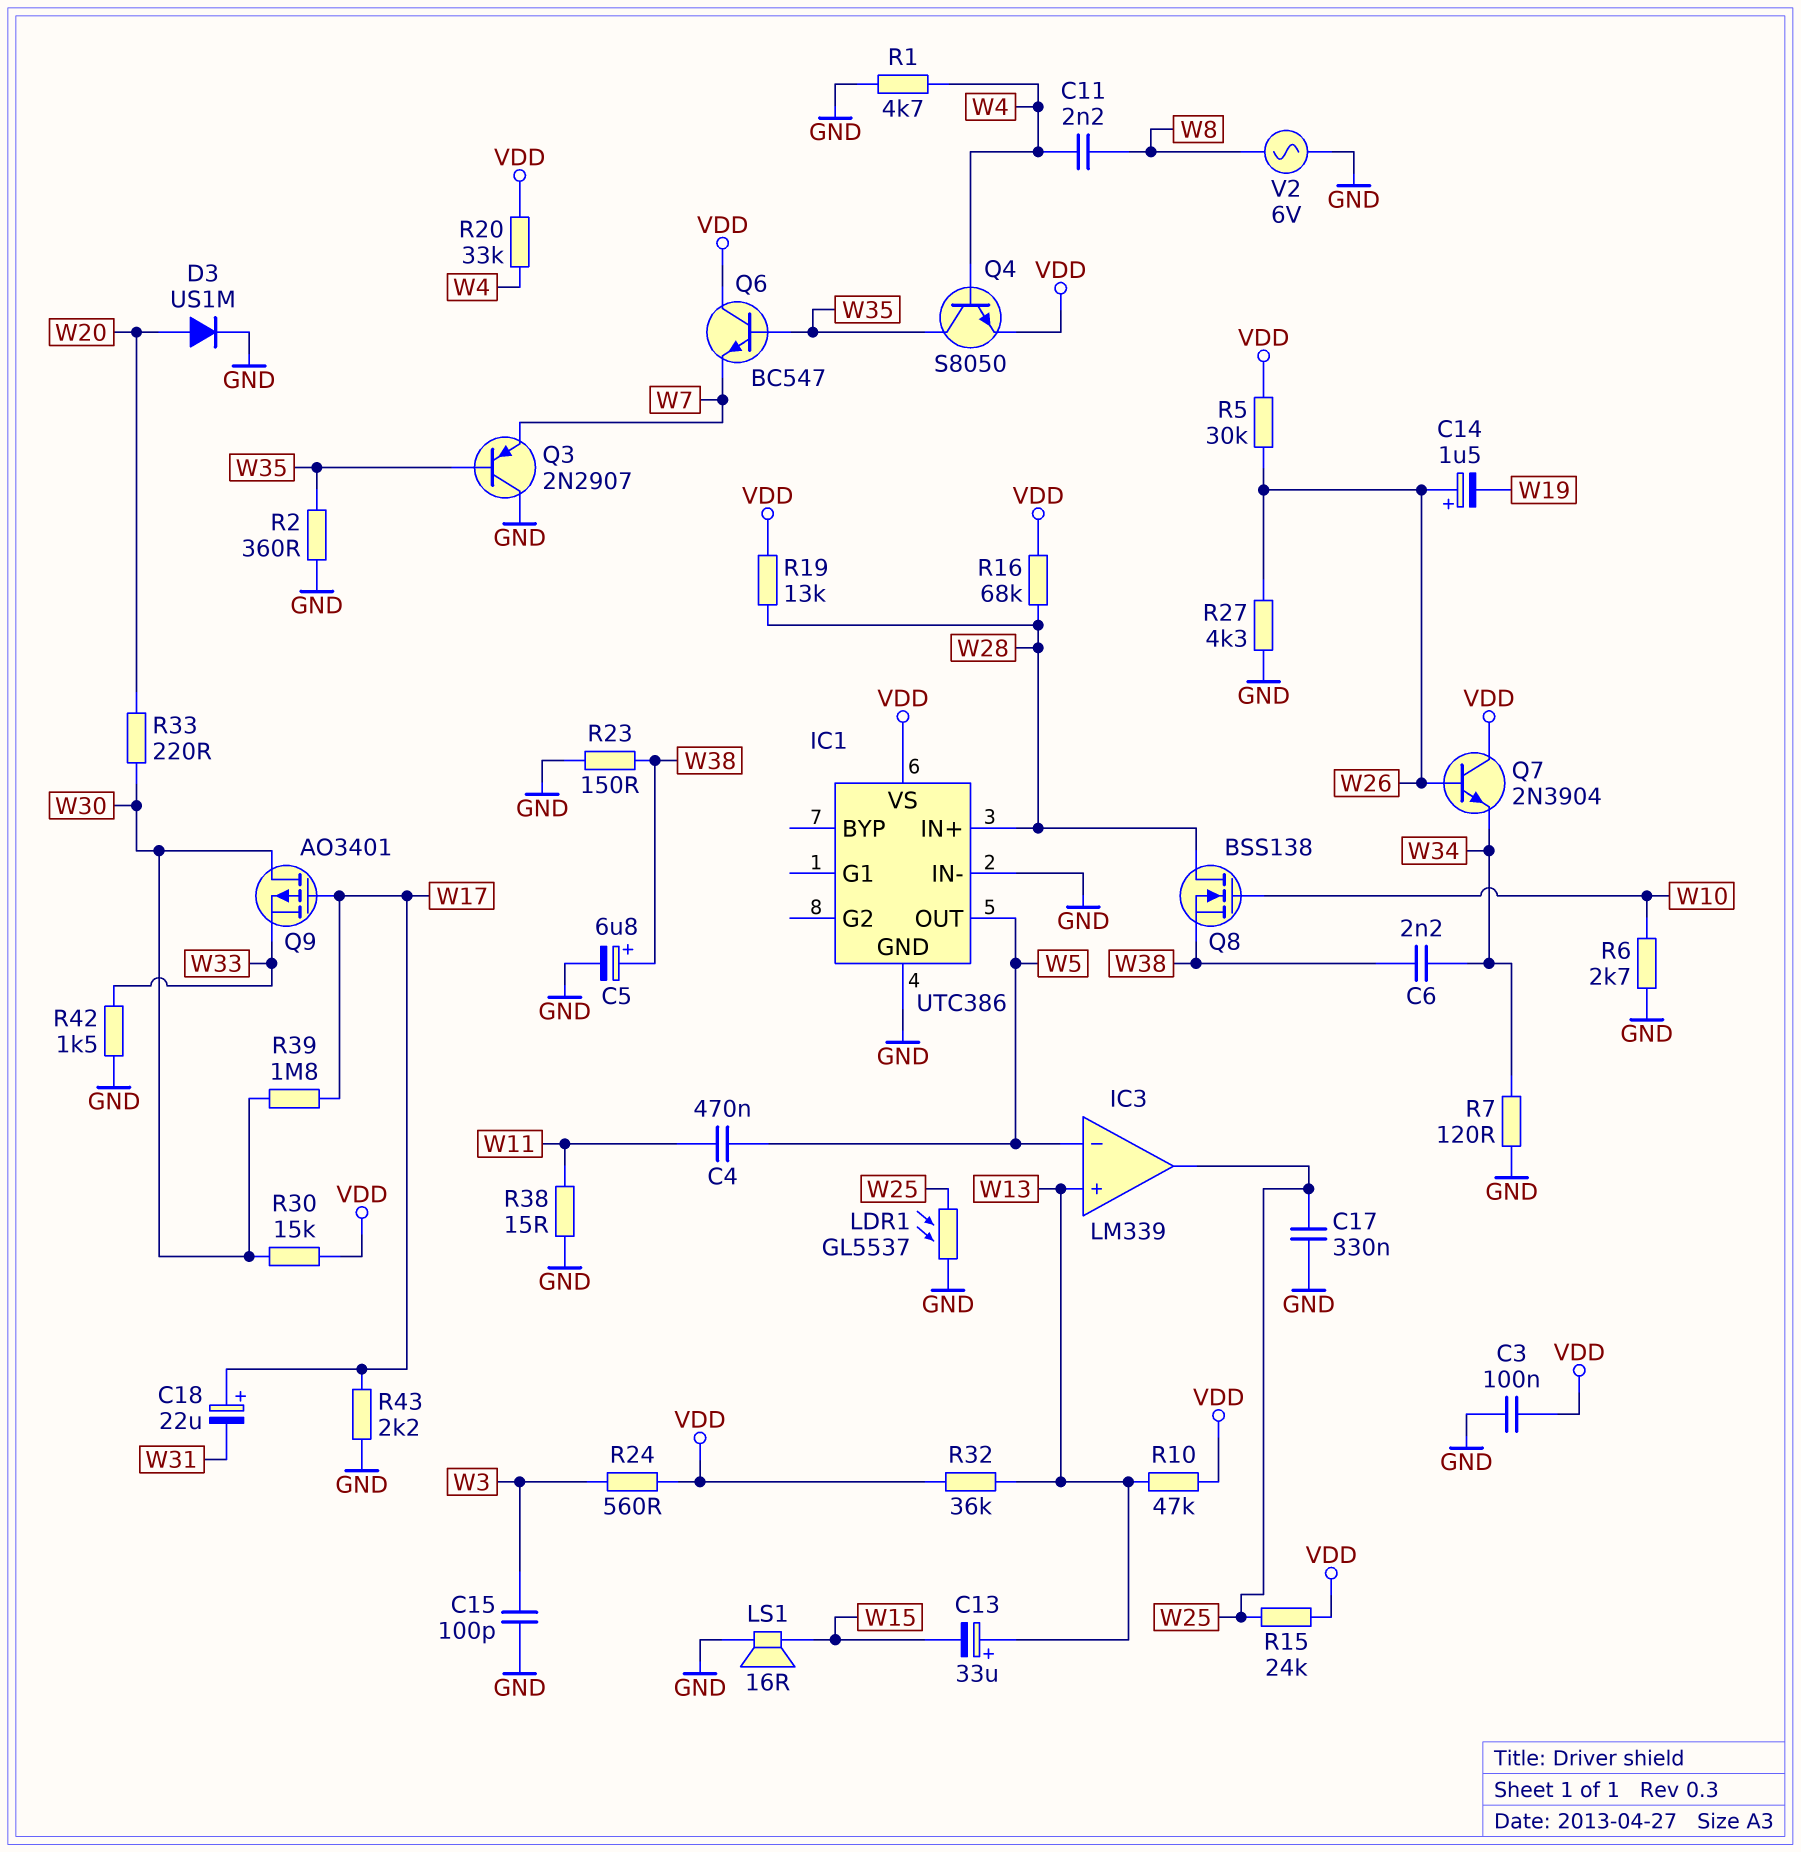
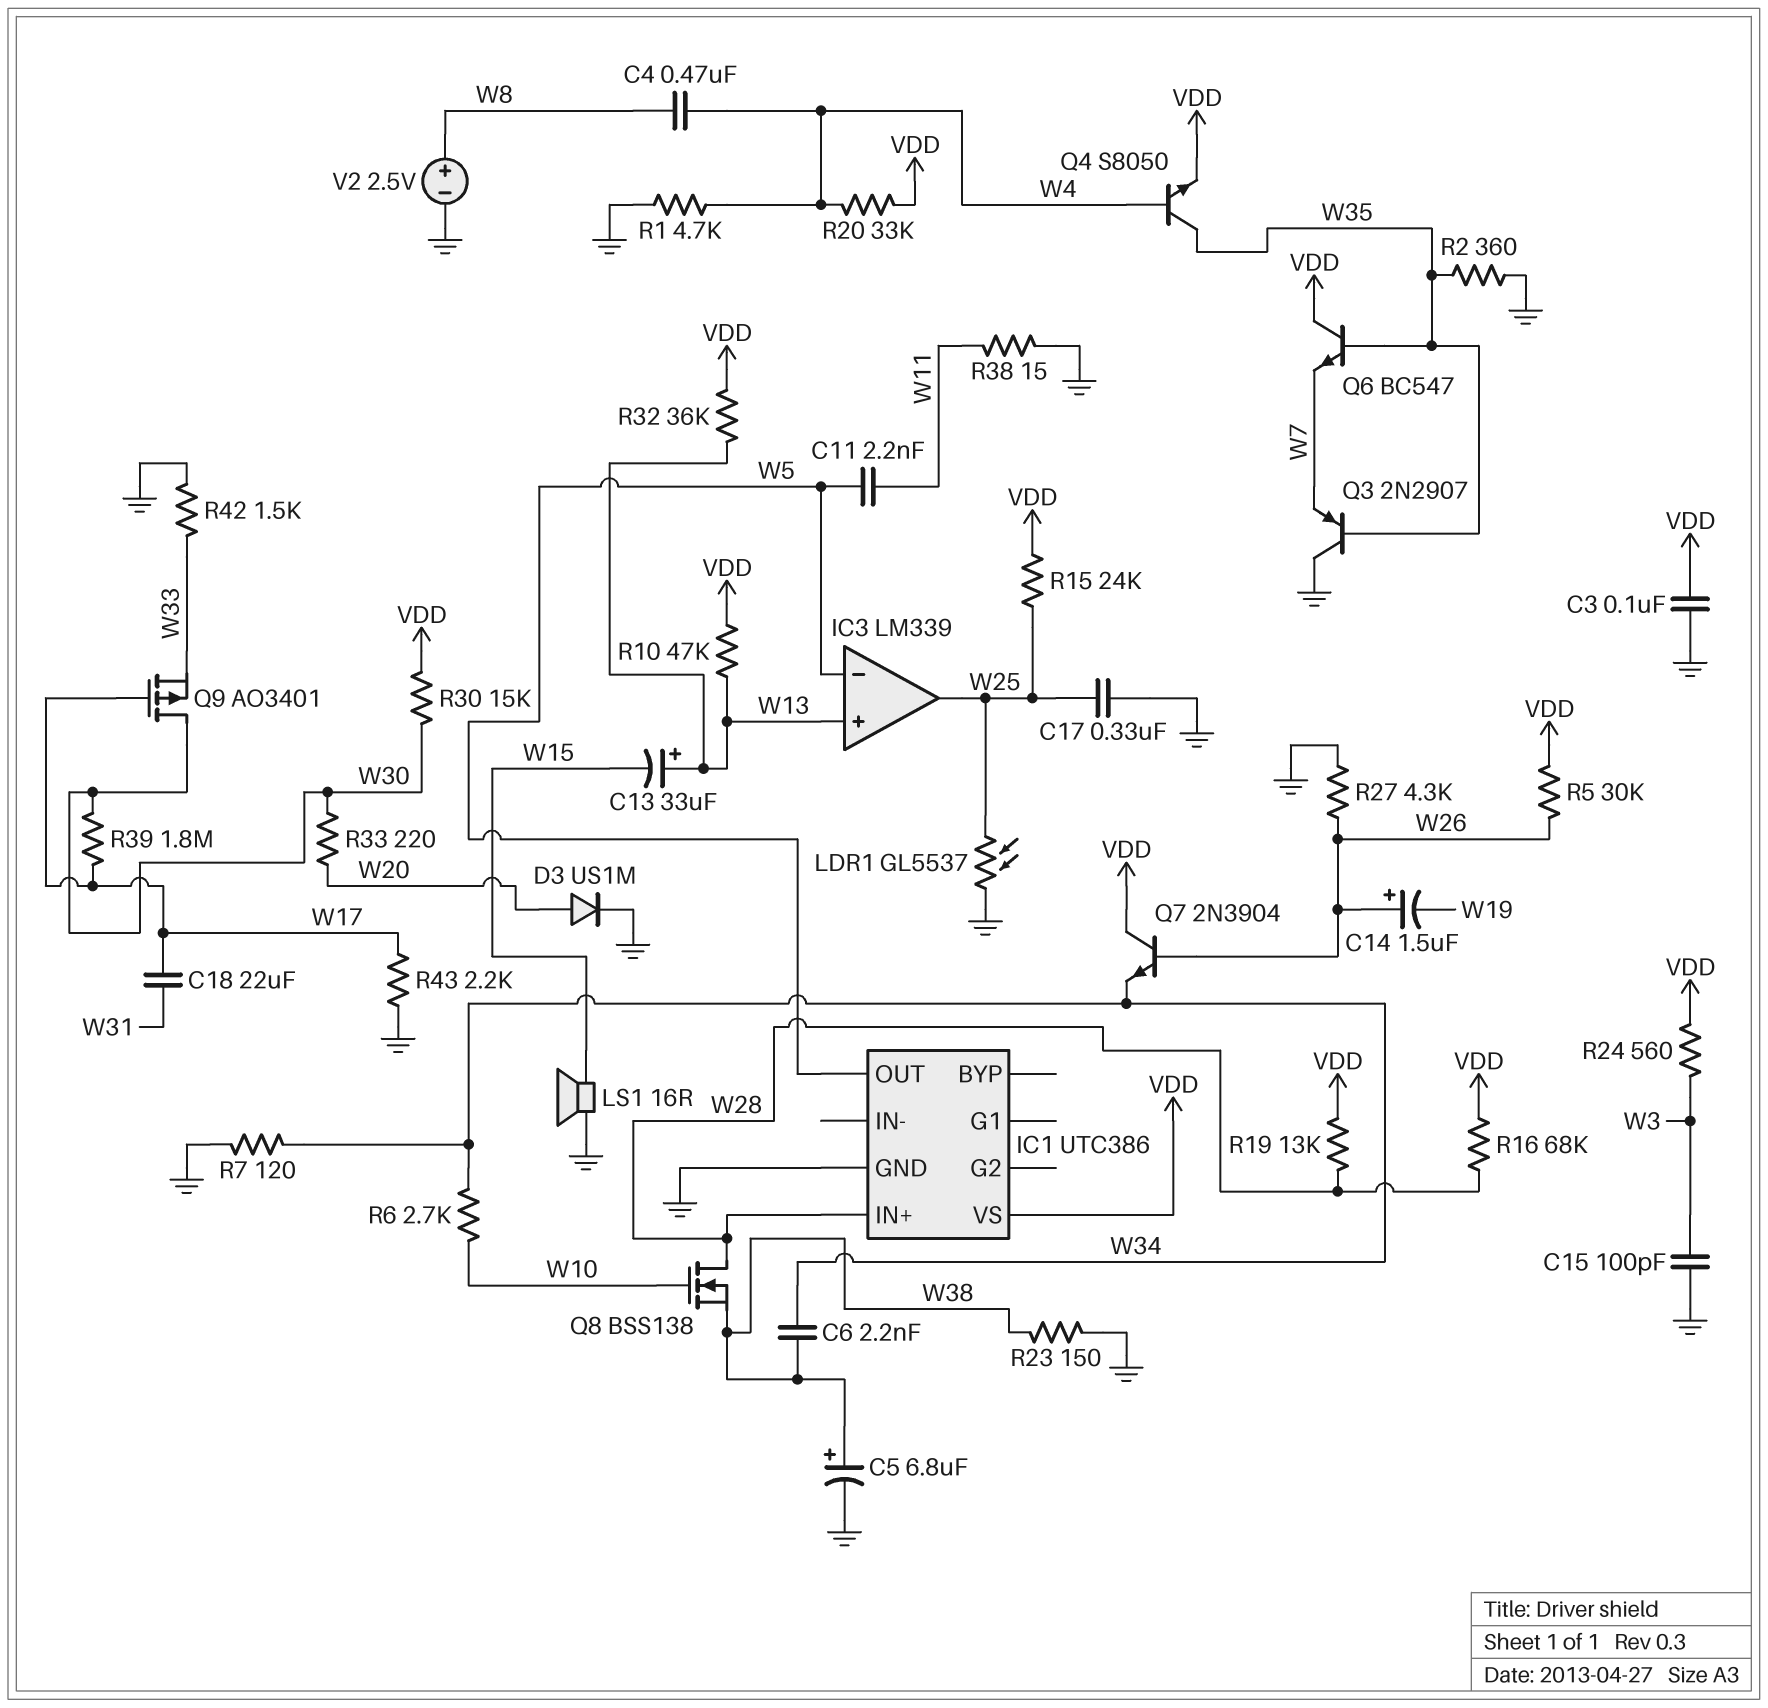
C4: 470nF (W5, W11) -> 470nF (W4, W8)
C11: 2.2nF (W4, W8) -> 2.2nF (W5, W11)
C18: 22uF (plus W17, minus W31) -> 22uF (W17, W31)
IC1 pin IN-: GND -> none
R6: 2.7k (GND, W10) -> 2.7k (W10, W34)
V2: AC 6V (GND, W8) -> 2.5V (plus W8, minus GND)

